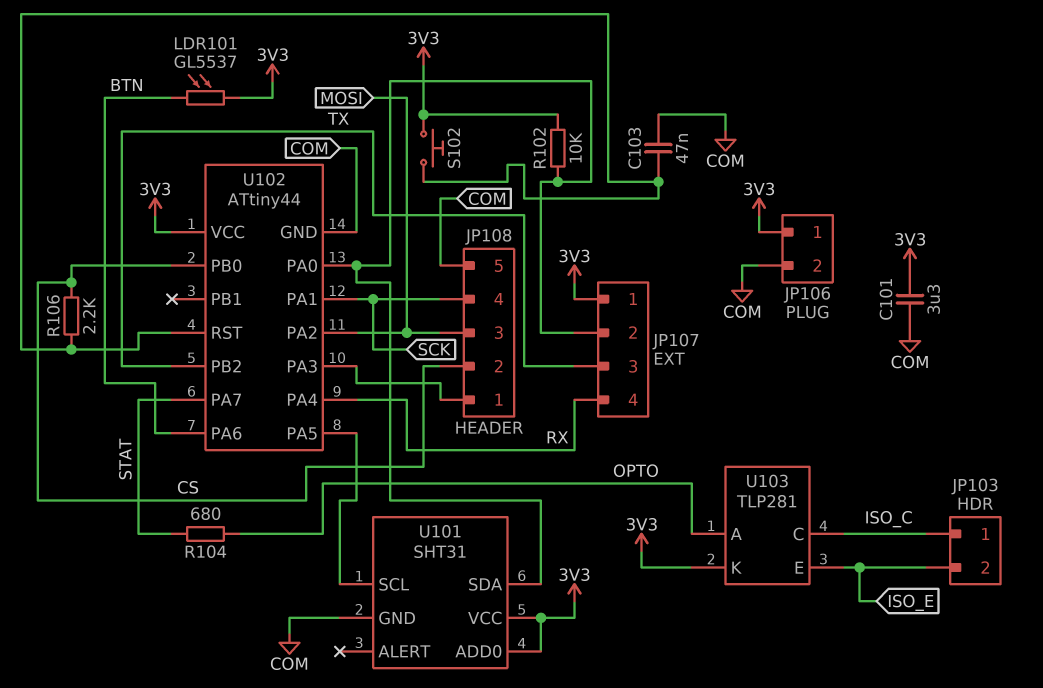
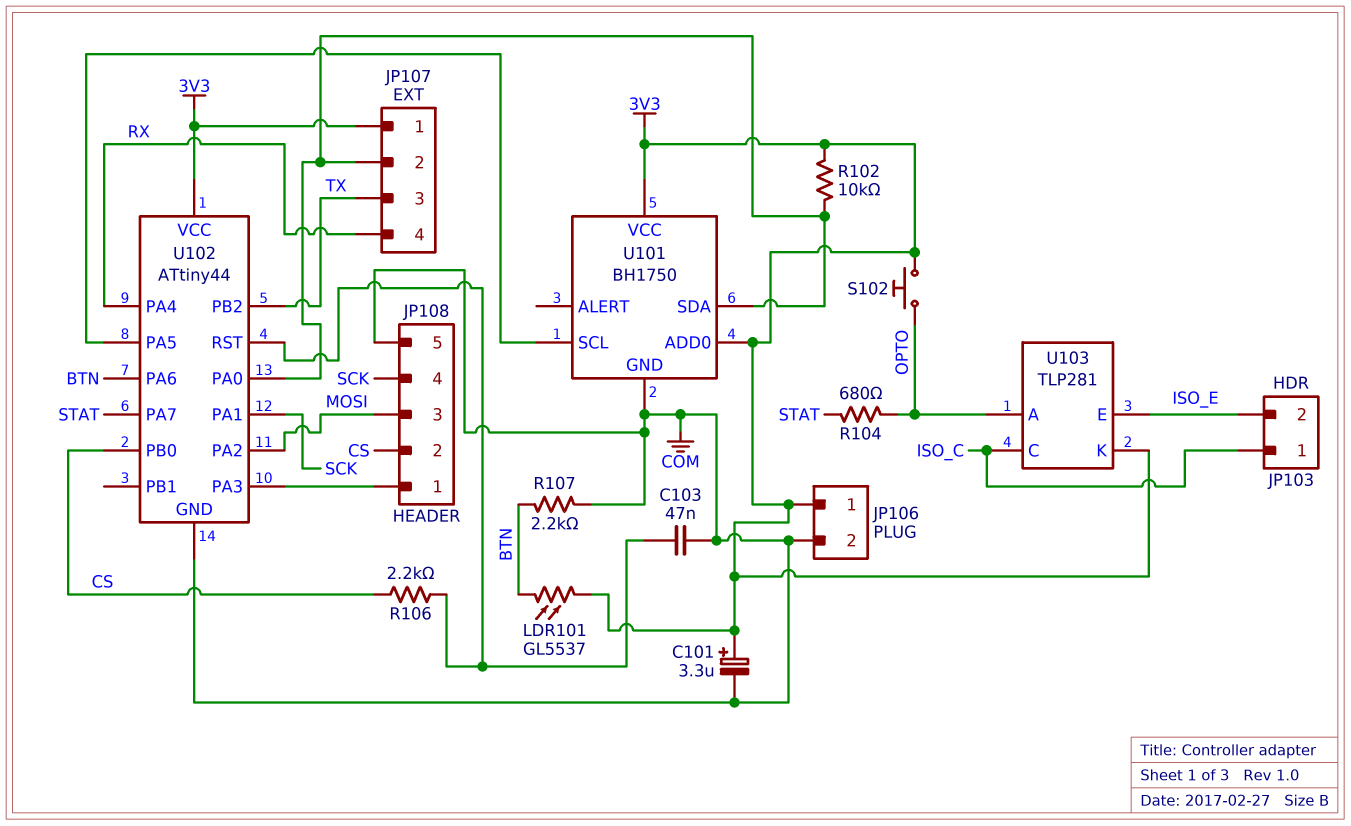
C101: 3.3uF (3V3, COM) -> 3.3uF (plus 3V3, minus COM)
R107: none -> 2.2k (BTN, COM)
S102: button (3V3, U102/RST) -> button (3V3, OPTO)
U101: SHT31 -> BH1750

